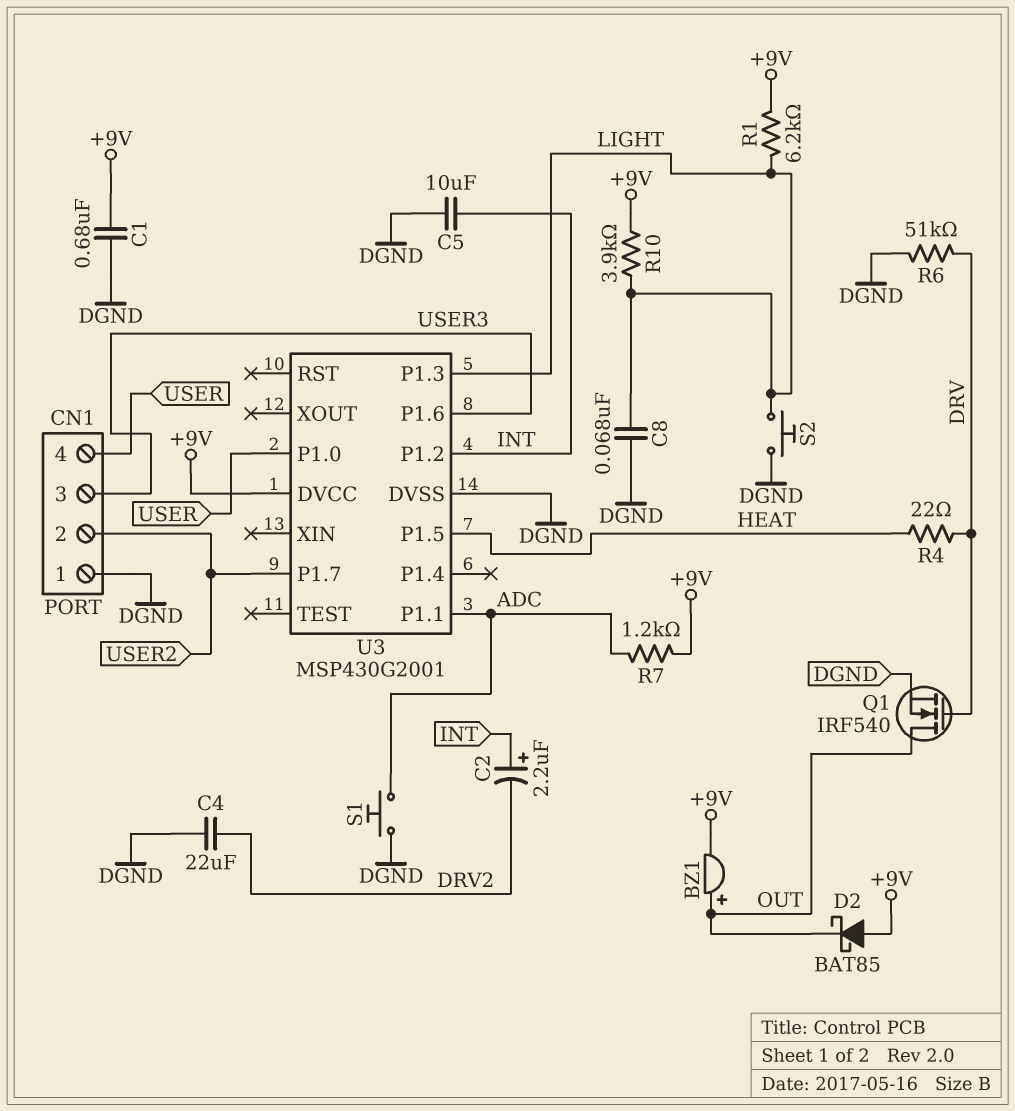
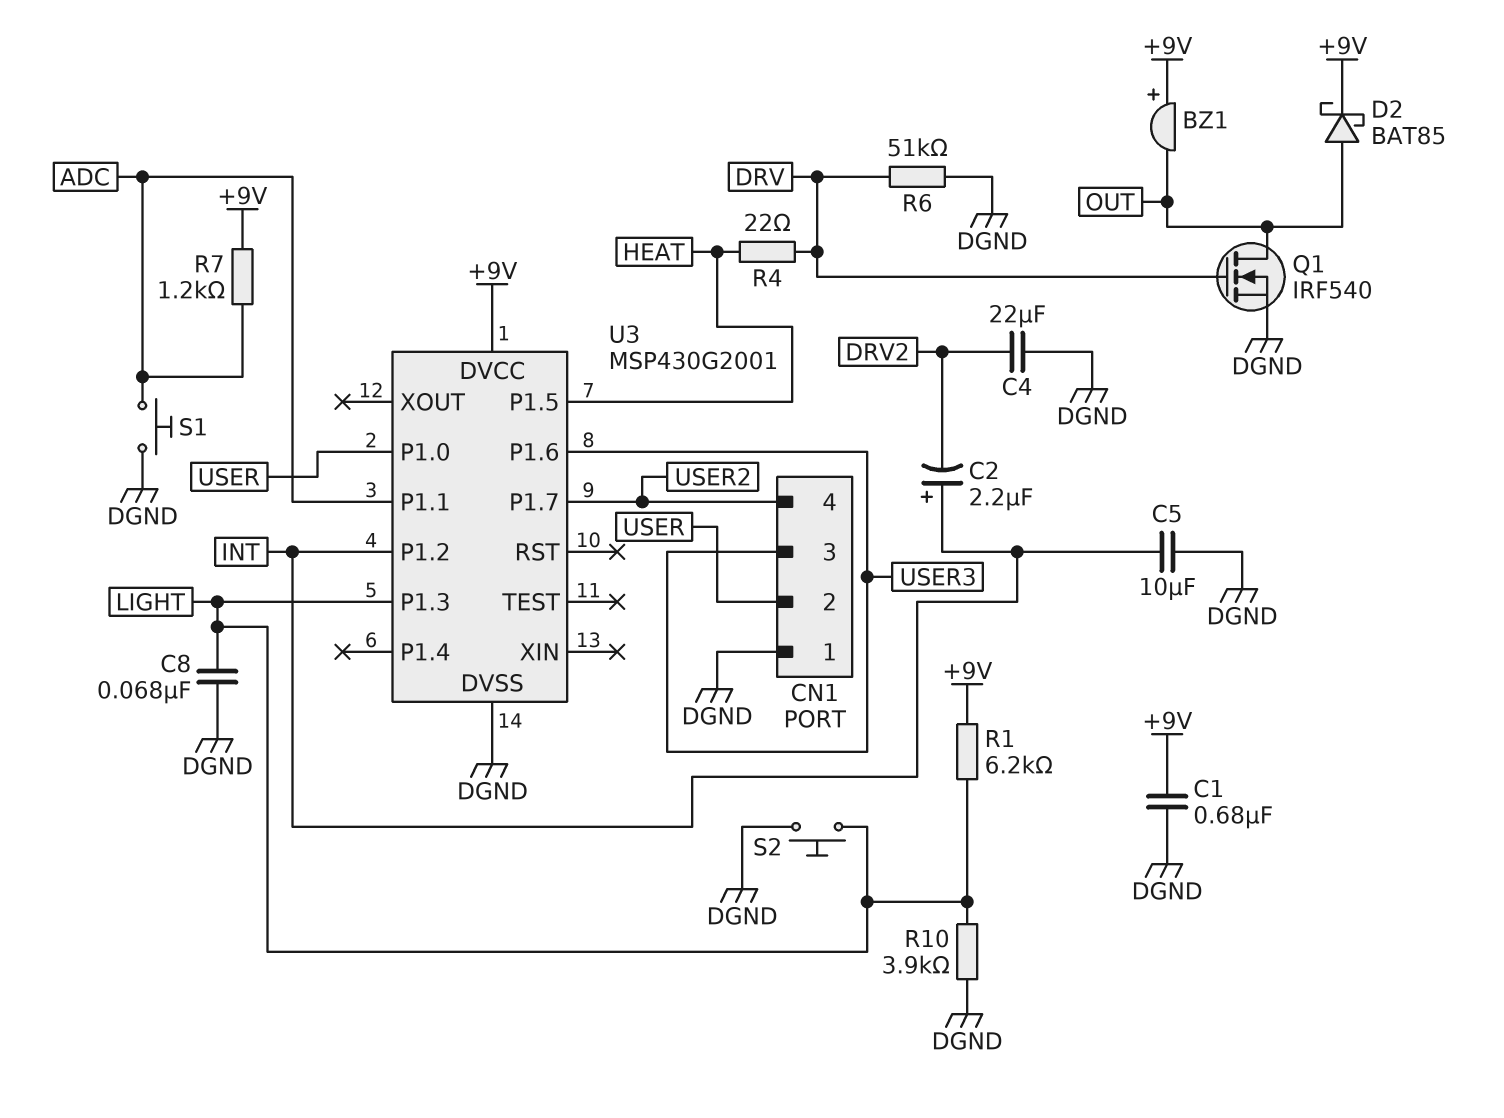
BZ1: buzzer (plus OUT, minus +9V) -> buzzer (plus +9V, minus OUT)
CN1 pin 2: USER2 -> USER
CN1 pin 4: USER -> USER2
D2: schottky BAT85 (A +9V, K OUT) -> schottky BAT85 (A OUT, K +9V)
R10: 3.9k (+9V, LIGHT) -> 3.9k (DGND, LIGHT)

